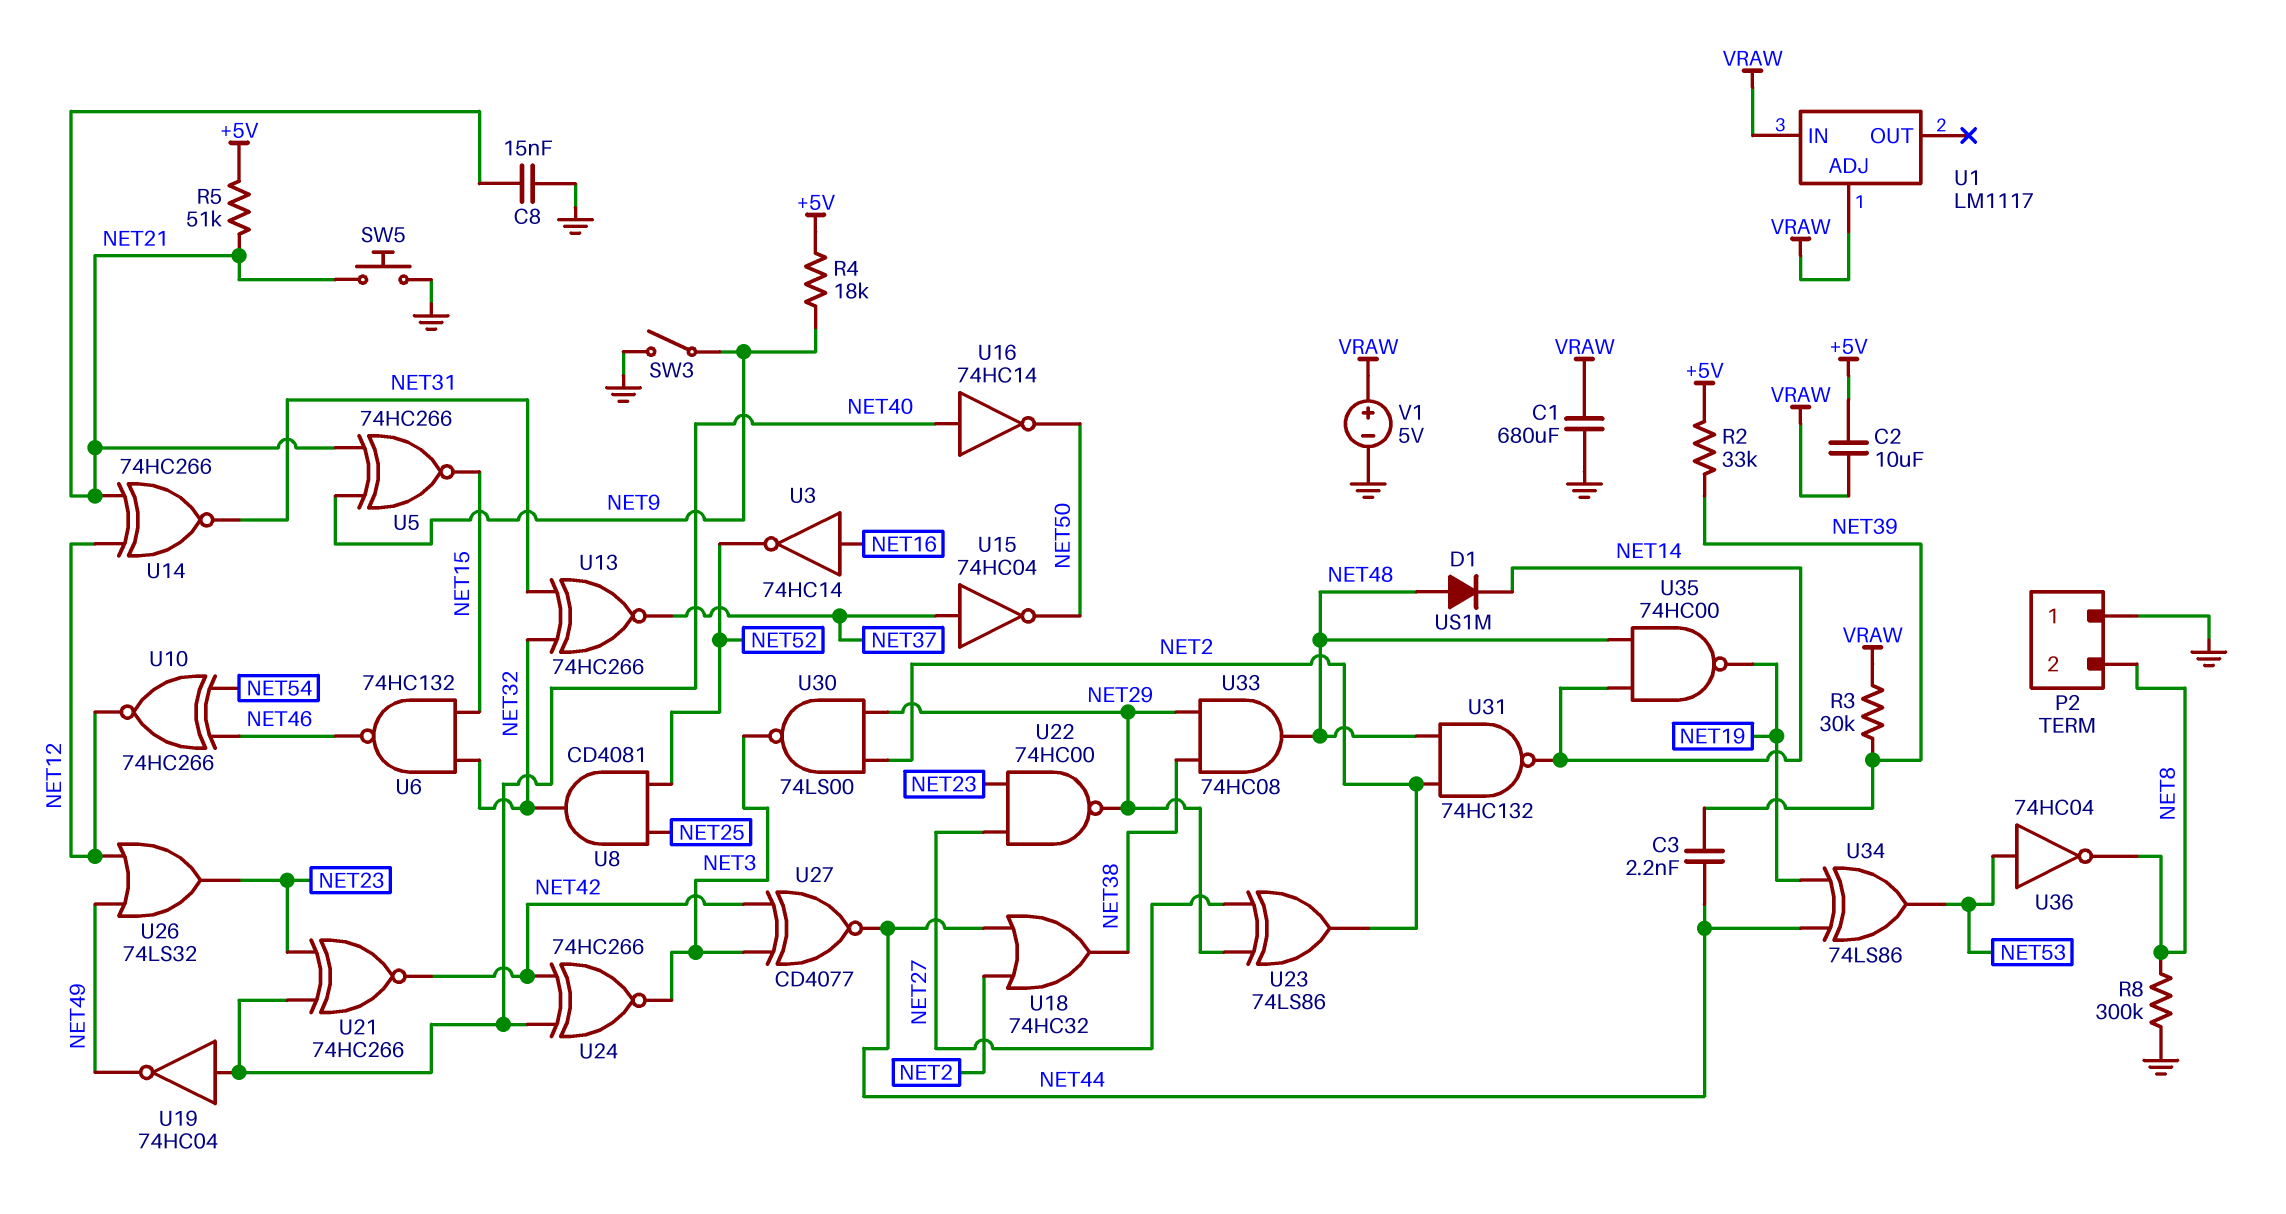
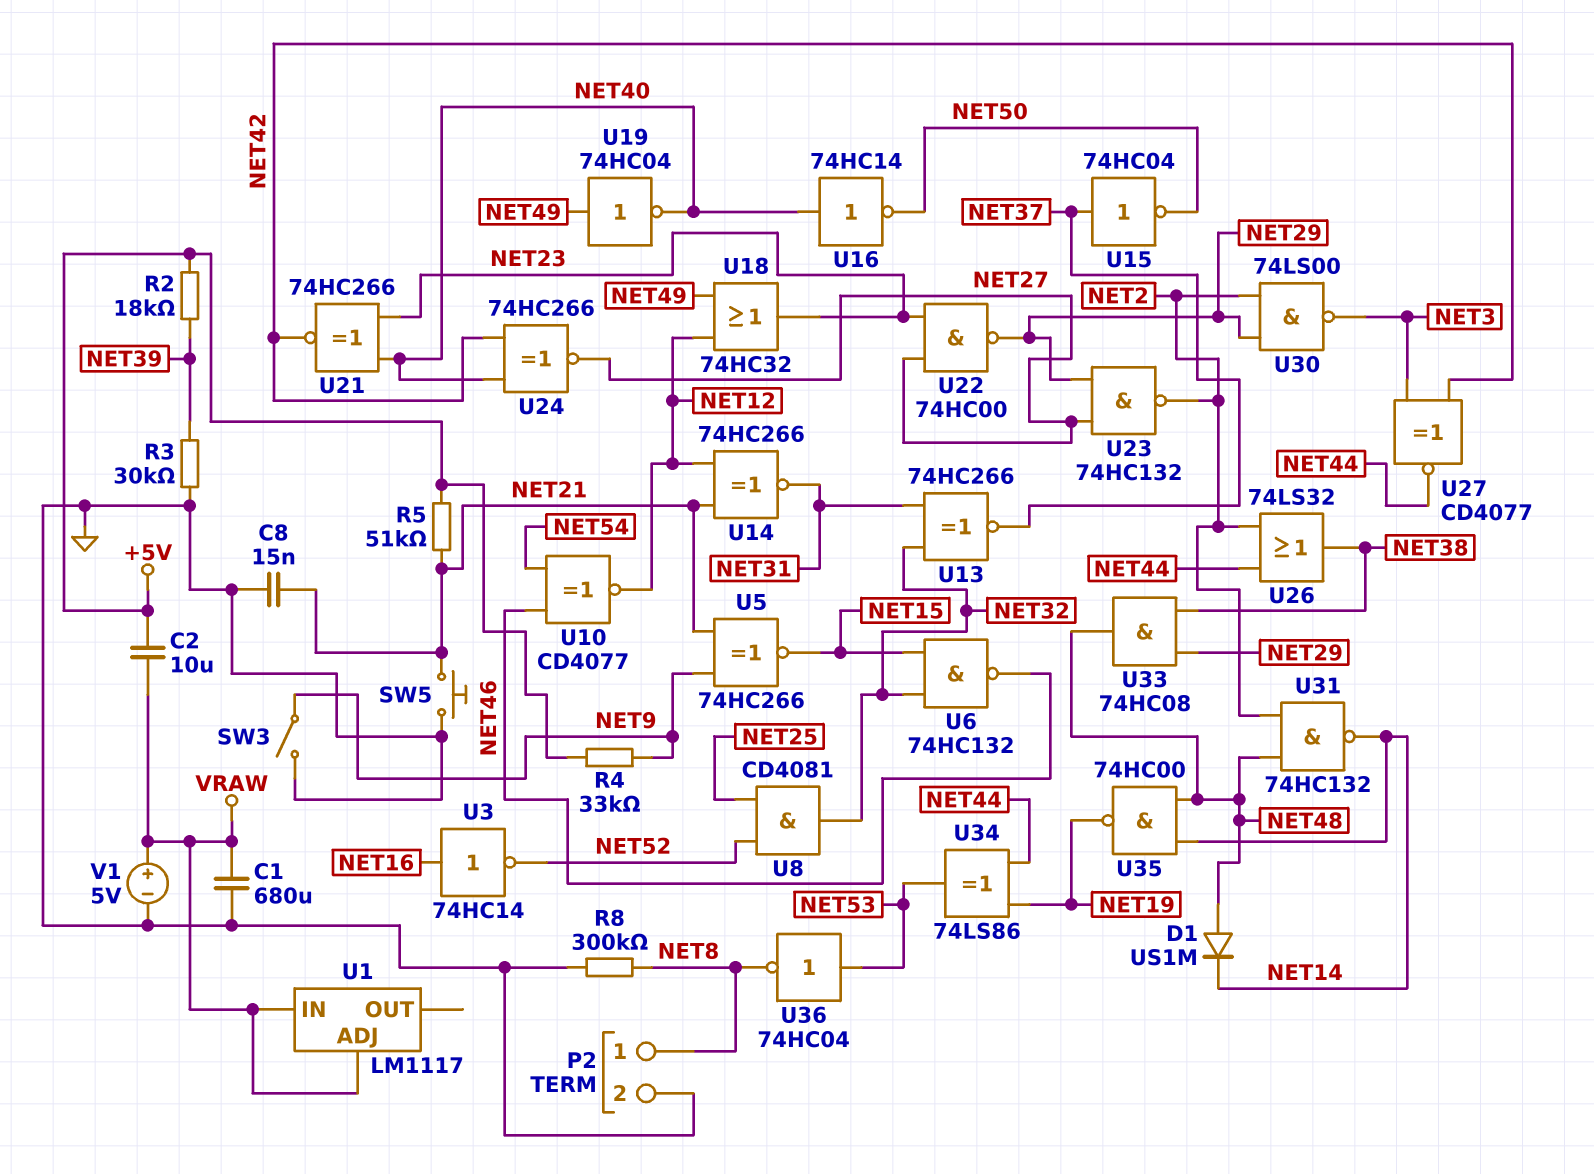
C3: 2.2nF (NET39, NET44) -> none
P2 pin 1: GND -> NET8
P2 pin 2: NET8 -> GND
R2: 33k (+5V, NET39) -> 18k (+5V, NET39)
R3: 30k (NET39, VRAW) -> 30k (GND, NET39)
R4: 18k (+5V, NET9) -> 33k (+5V, NET9)
U10: XNOR 74HC266 (in NET46, in NET54, out NET12) -> XNOR CD4077 (in NET46, in NET54, out NET12)
U18: OR 74HC32 (in NET2, in NET44, out NET38) -> OR 74HC32 (in NET12, in NET49, out NET23)
U19: NOT 74HC04 (in NET40, out NET49) -> NOT 74HC04 (in NET49, out NET40)
U23: XOR 74LS86 (in NET27, in NET29, out NET2) -> NAND 74HC132 (in NET27, in NET29, out NET2)
U24: XNOR 74HC266 (in NET40, in NET42, out NET3) -> XNOR 74HC266 (in NET40, in NET42, out NET27)
U26: OR 74LS32 (in NET12, in NET49, out NET23) -> OR 74LS32 (in NET2, in NET44, out NET38)

